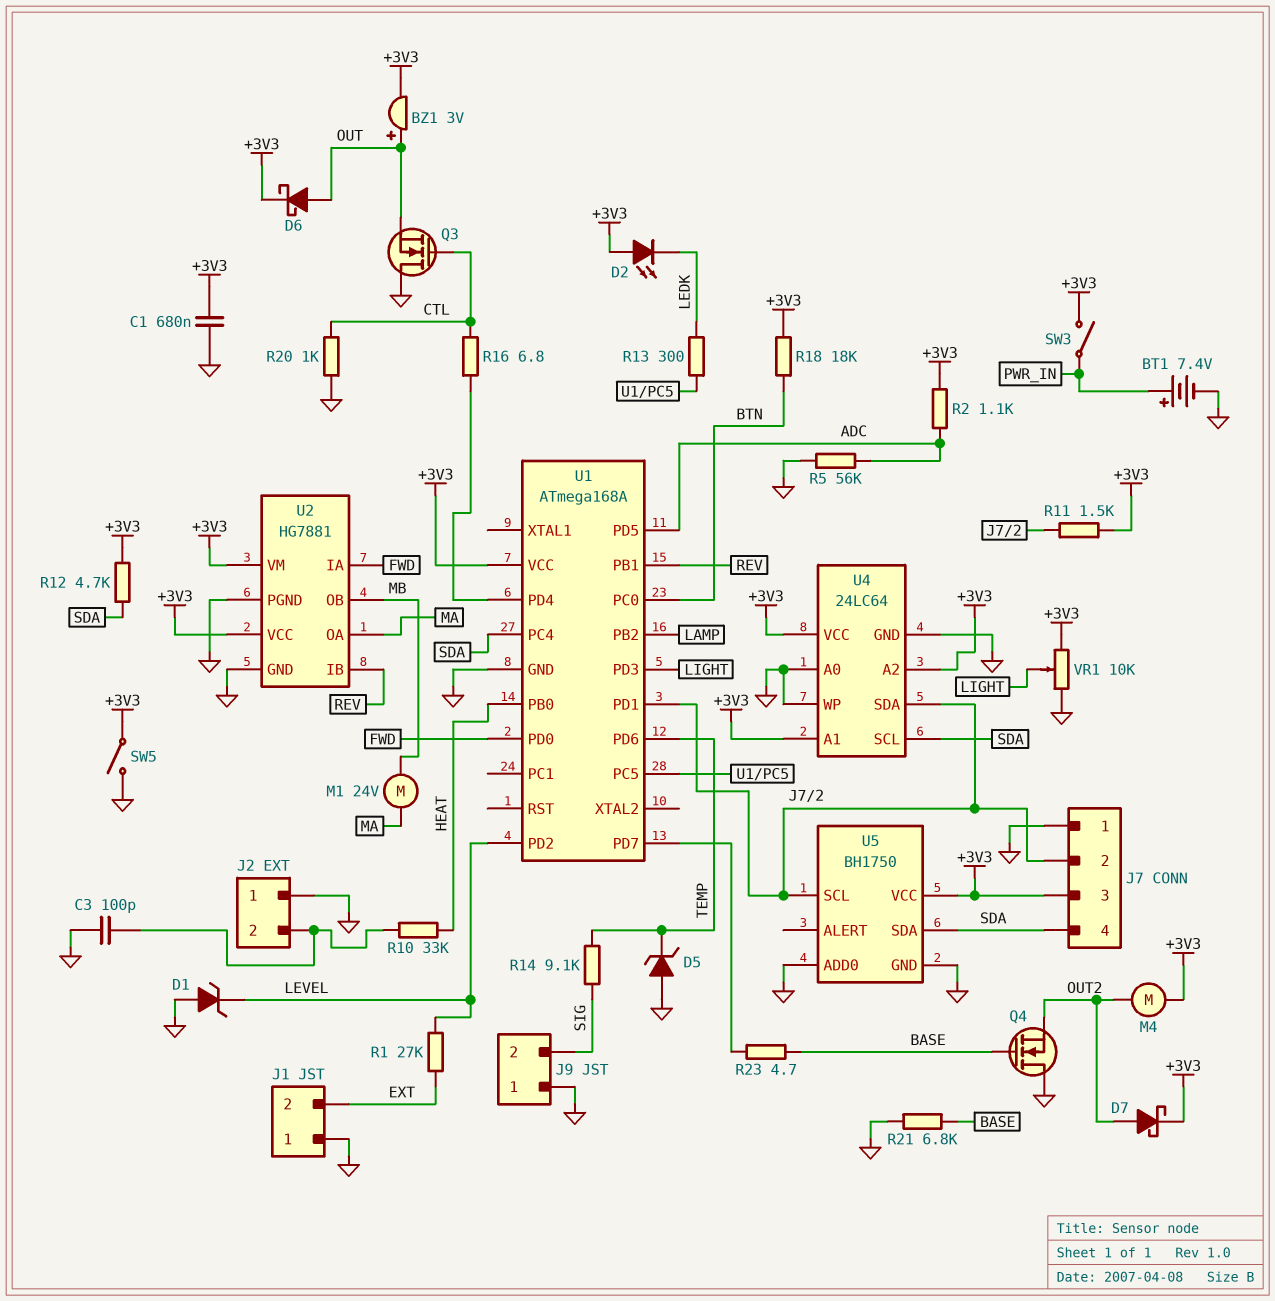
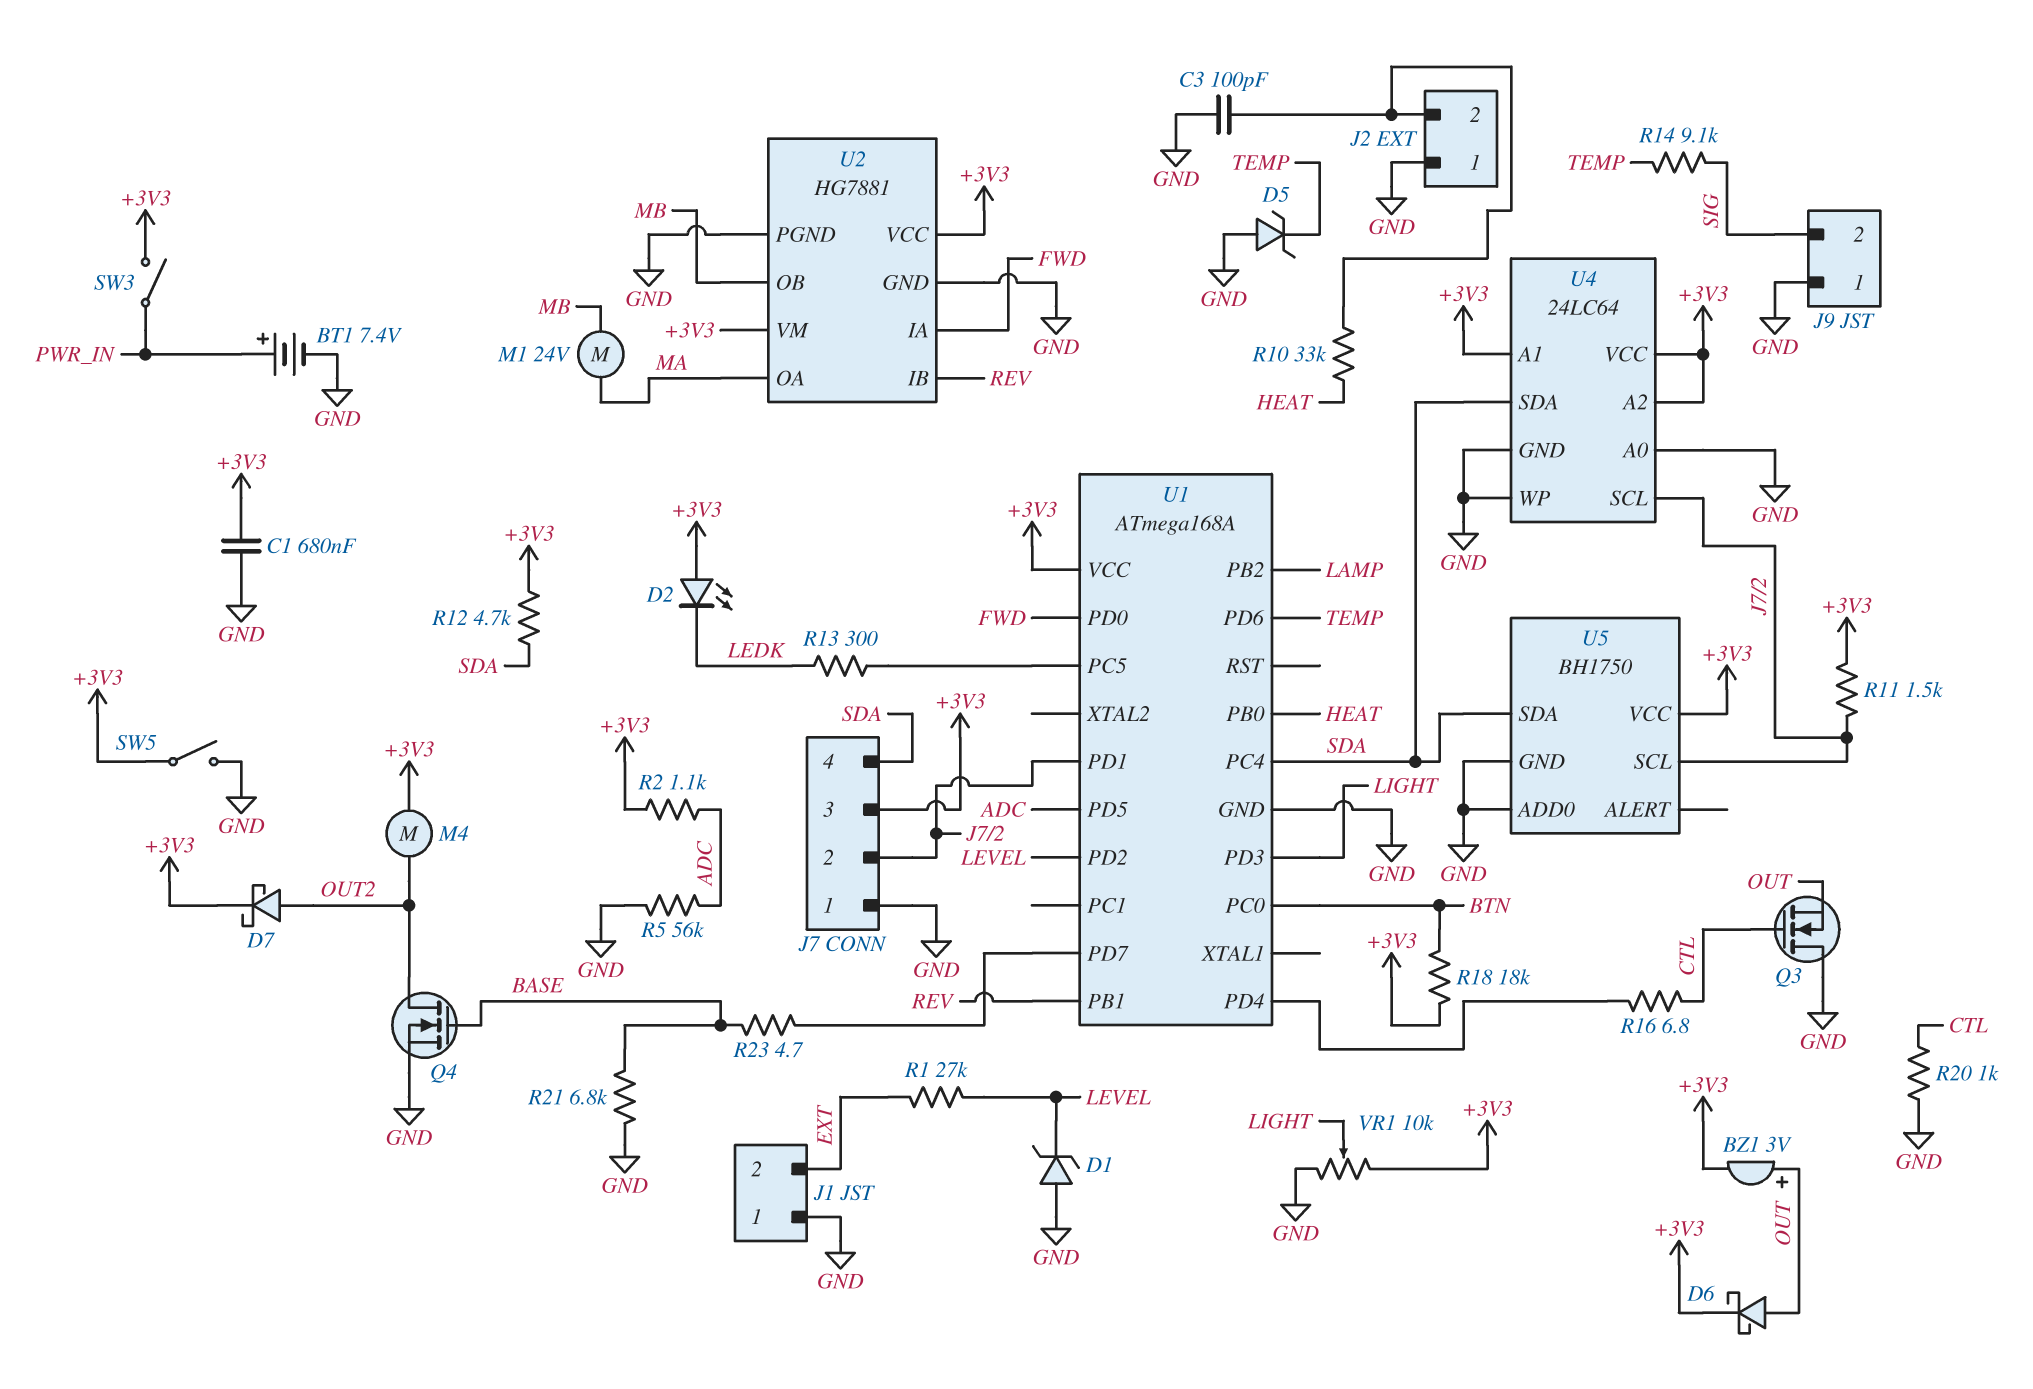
Q4: NMOS (G BASE, D GND, S OUT2) -> NMOS (G BASE, D OUT2, S GND)
U4 pin SCL: SDA -> J7/2
U4 pin SDA: J7/2 -> SDA

